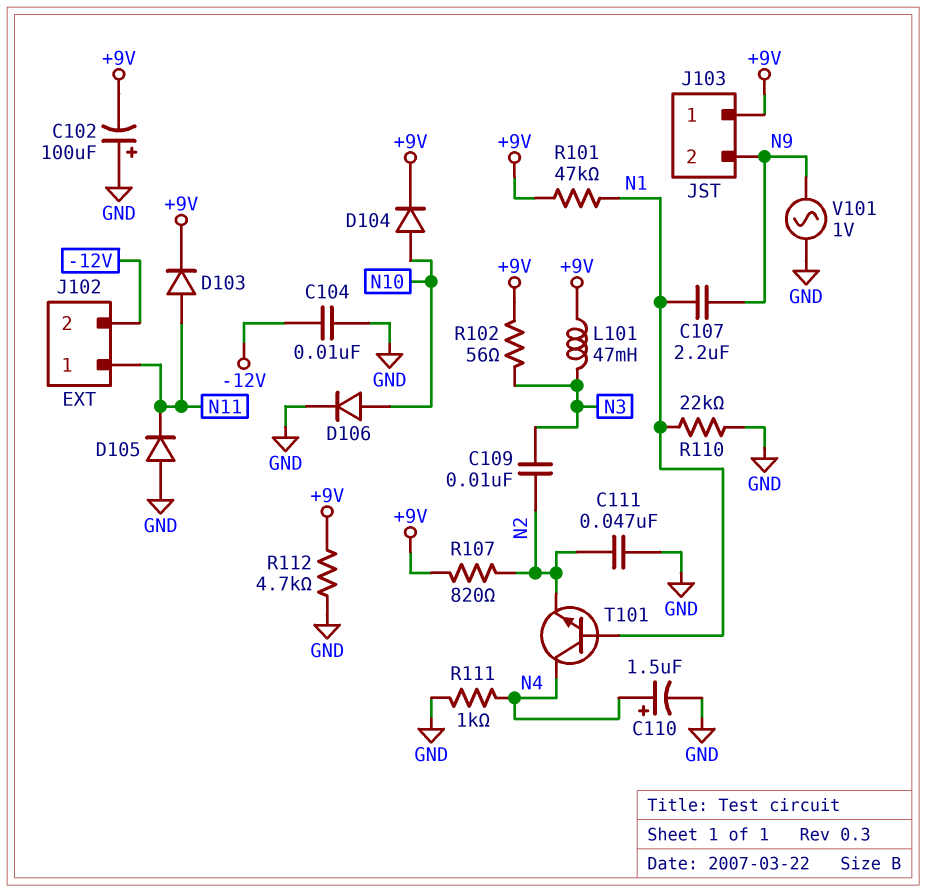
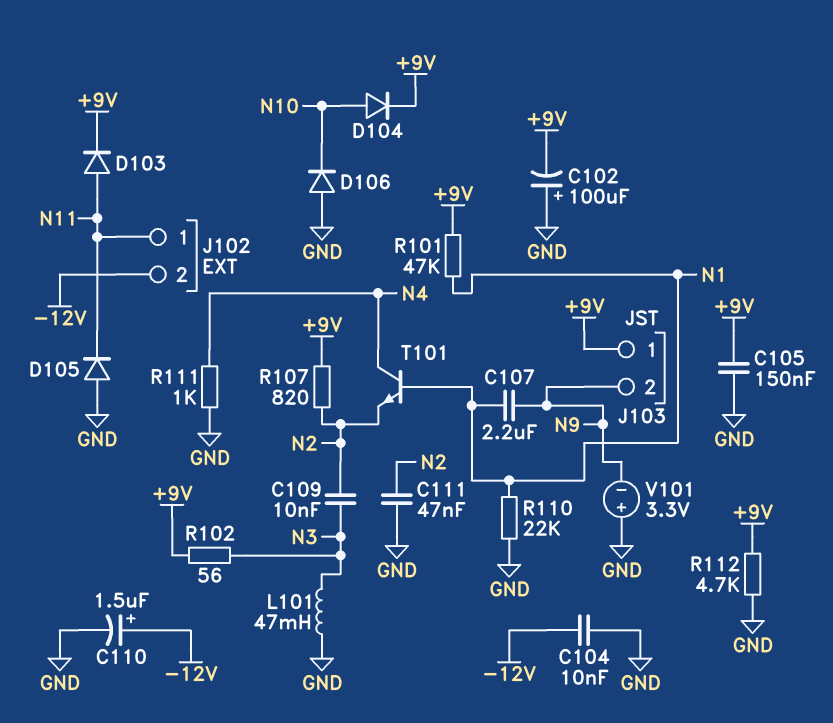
C105: none -> 150nF (+9V, GND)
C110: 1.5uF (plus N4, minus GND) -> 1.5uF (plus -12V, minus GND)
D106: diode (A N10, K GND) -> diode (A GND, K N10)
L101: 47mH (+9V, N3) -> 47mH (GND, N3)
V101: AC 1V (GND, N9) -> 3.3V (plus GND, minus N9)

